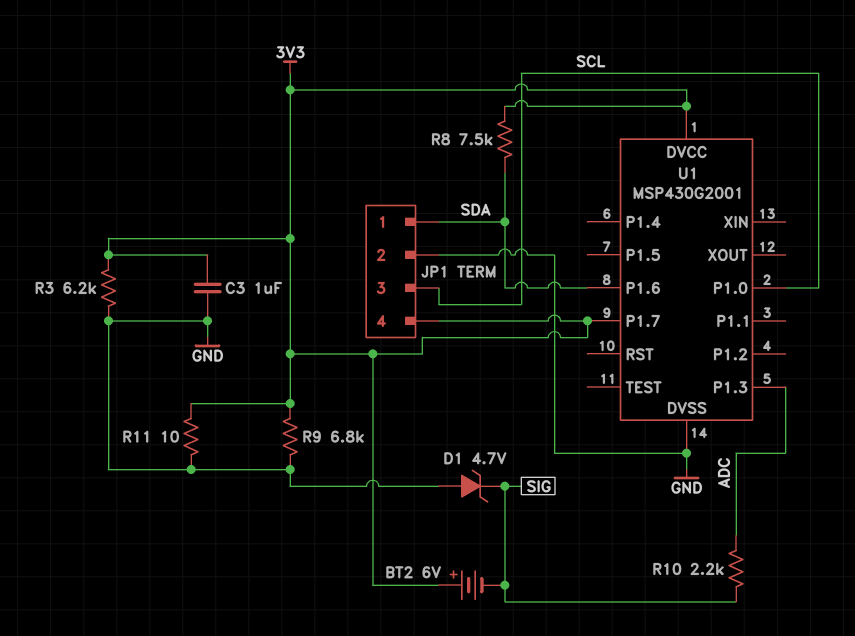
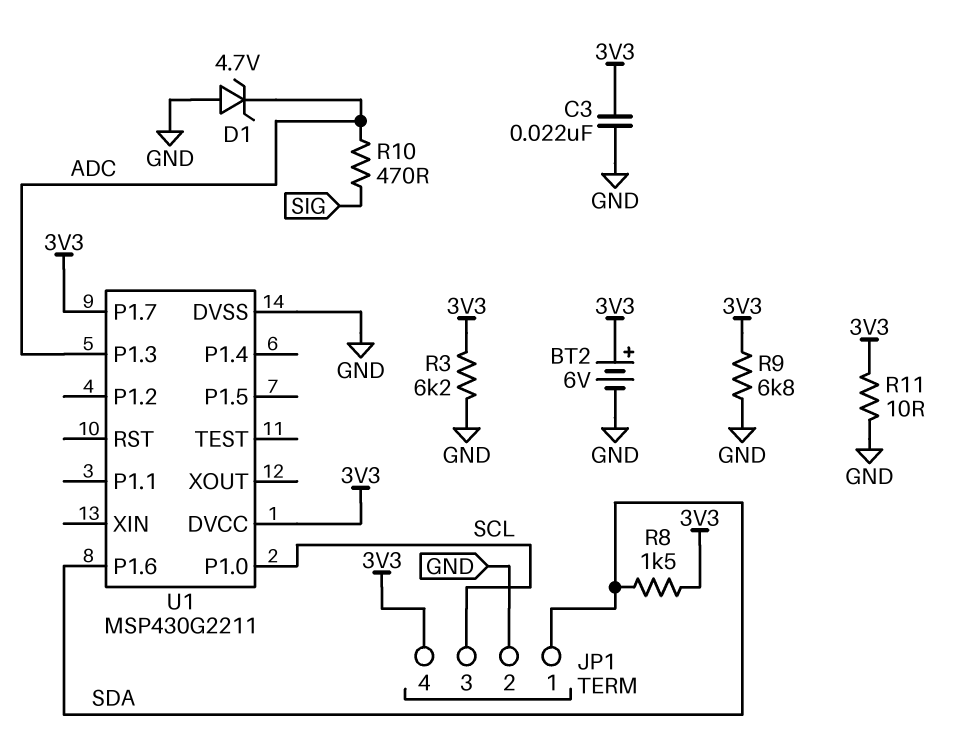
BT2: 6V (plus 3V3, minus SIG) -> 6V (plus 3V3, minus GND)
C3: 1uF (3V3, GND) -> 22nF (3V3, GND)
D1: zener 4.7V (A GND, K SIG) -> zener 4.7V (A GND, K ADC)
R8: 7.5k (3V3, SDA) -> 1.5k (3V3, SDA)
R10: 2.2k (ADC, SIG) -> 470 (ADC, SIG)
U1: MSP430G2001 -> MSP430G2211

